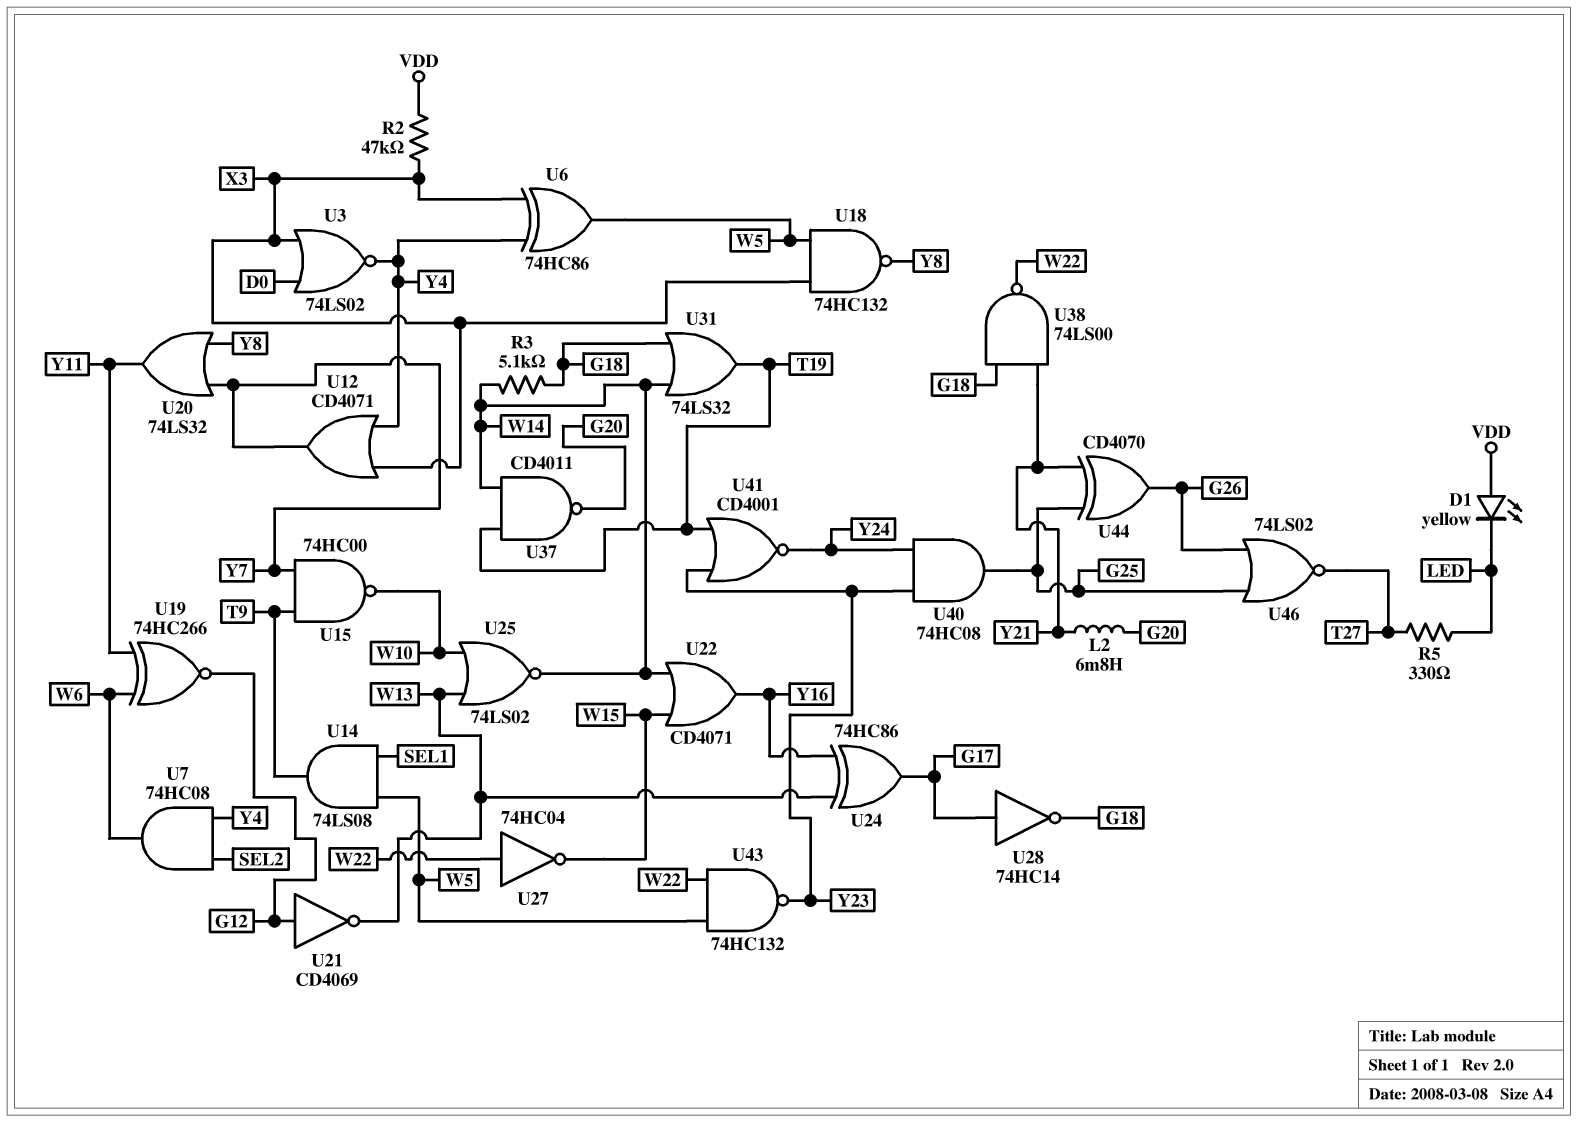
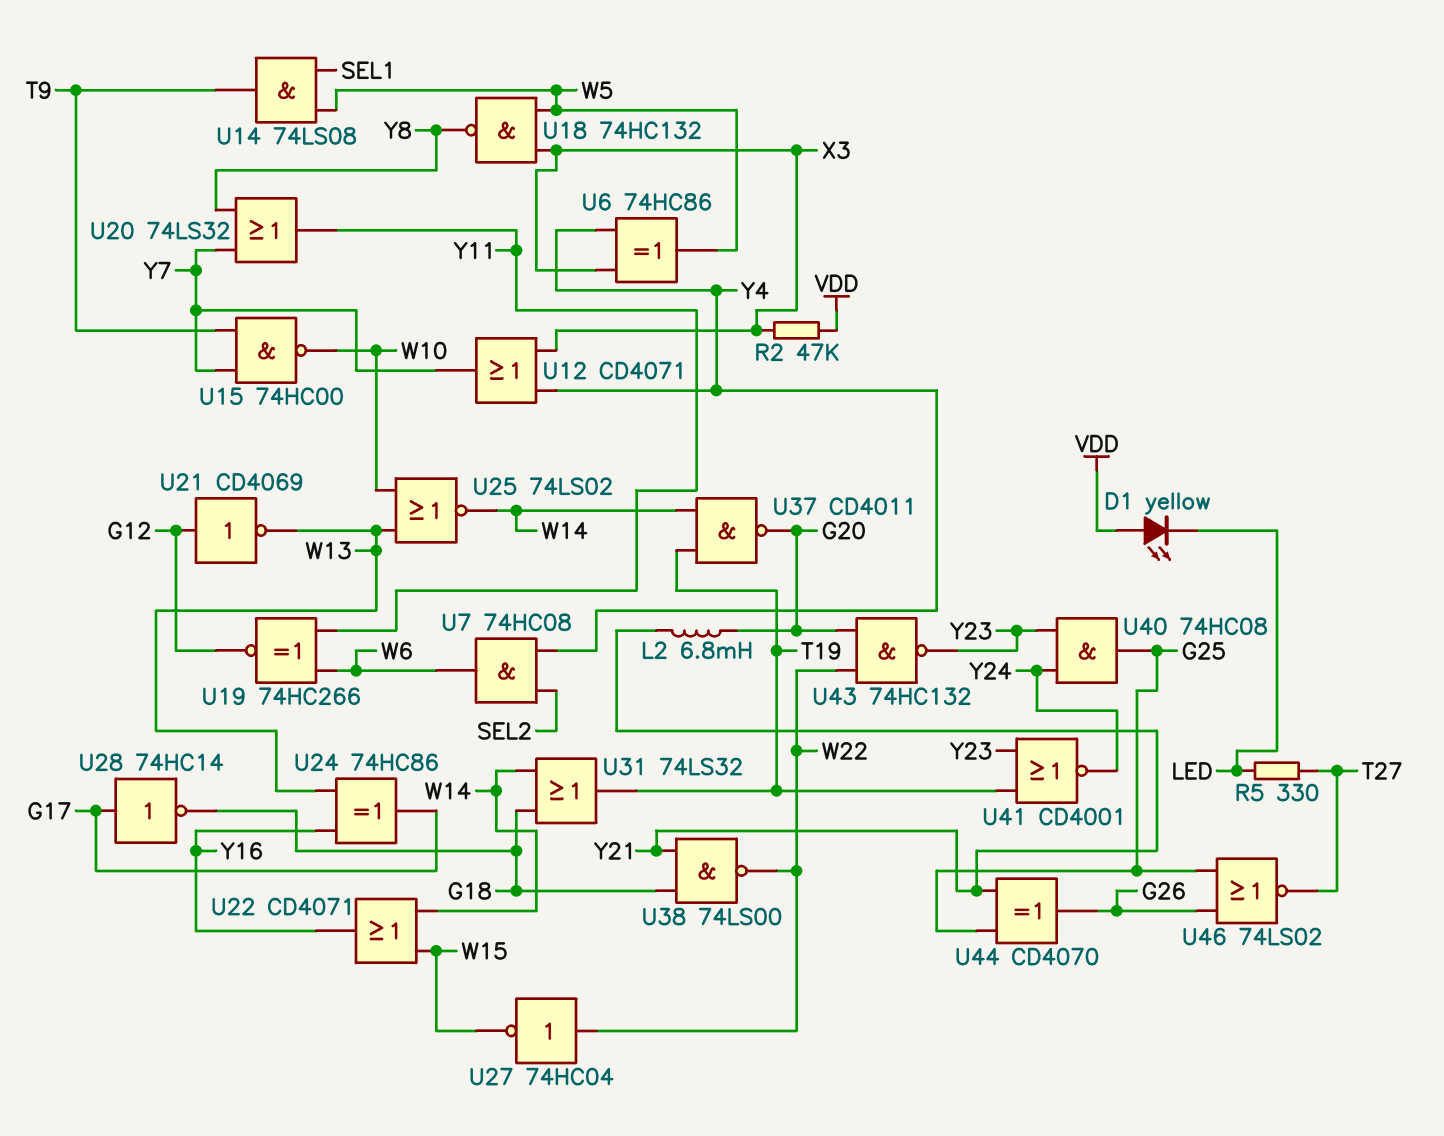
R3: 5.1k (G18, W14) -> none
U3: NOR 74LS02 (in D0, in X3, out Y4) -> none
U43: NAND 74HC132 (in W5, in W22, out Y23) -> NAND 74HC132 (in G20, in W22, out Y23)

